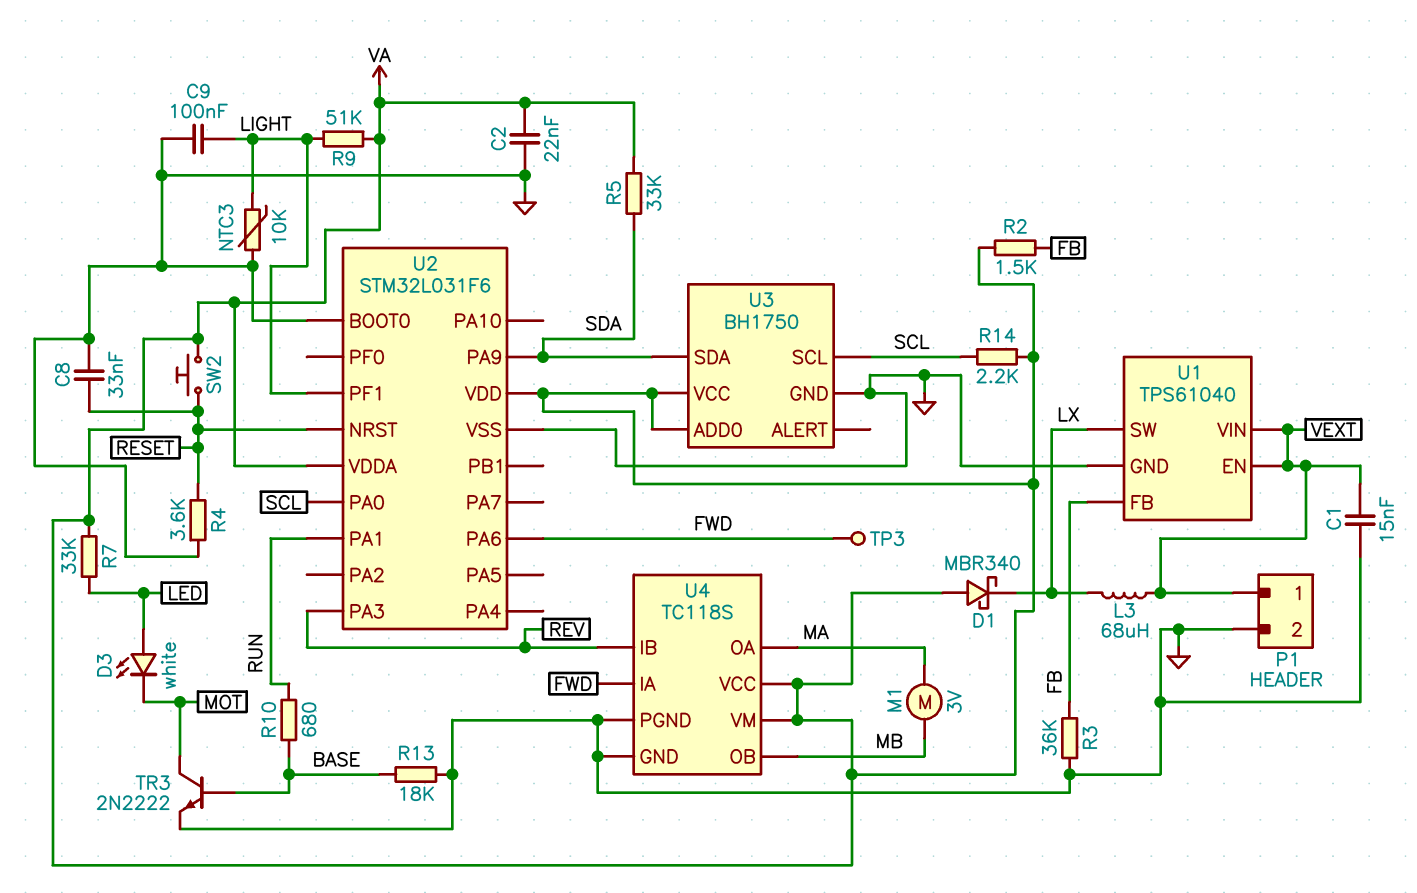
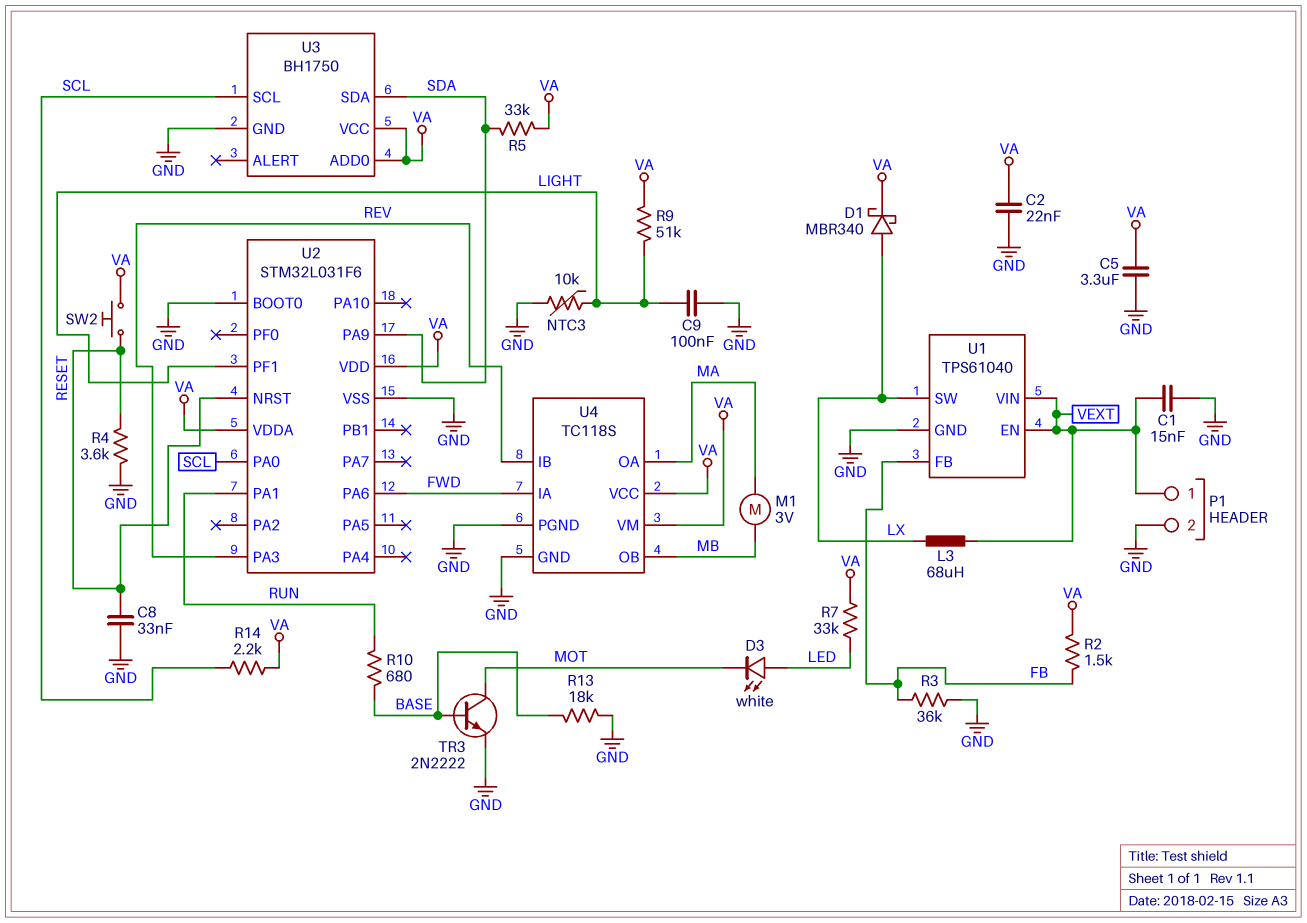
C5: none -> 3.3uF (GND, VA)
D1: schottky MBR340 (A VA, K LX) -> schottky MBR340 (A LX, K VA)
TP3: test point (FWD) -> none

